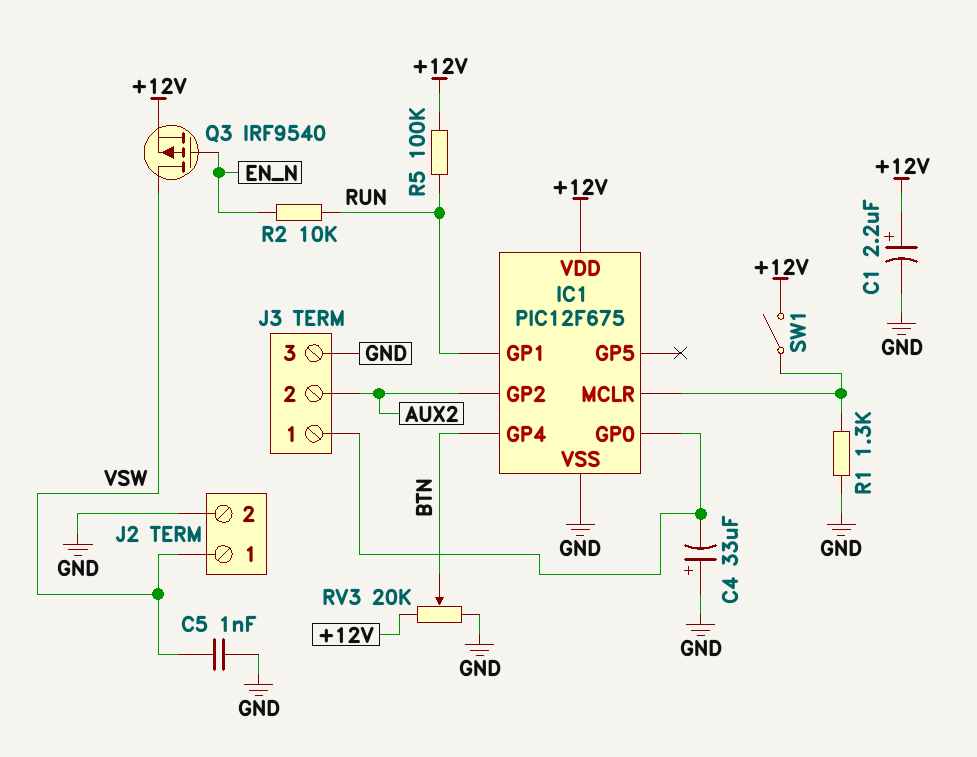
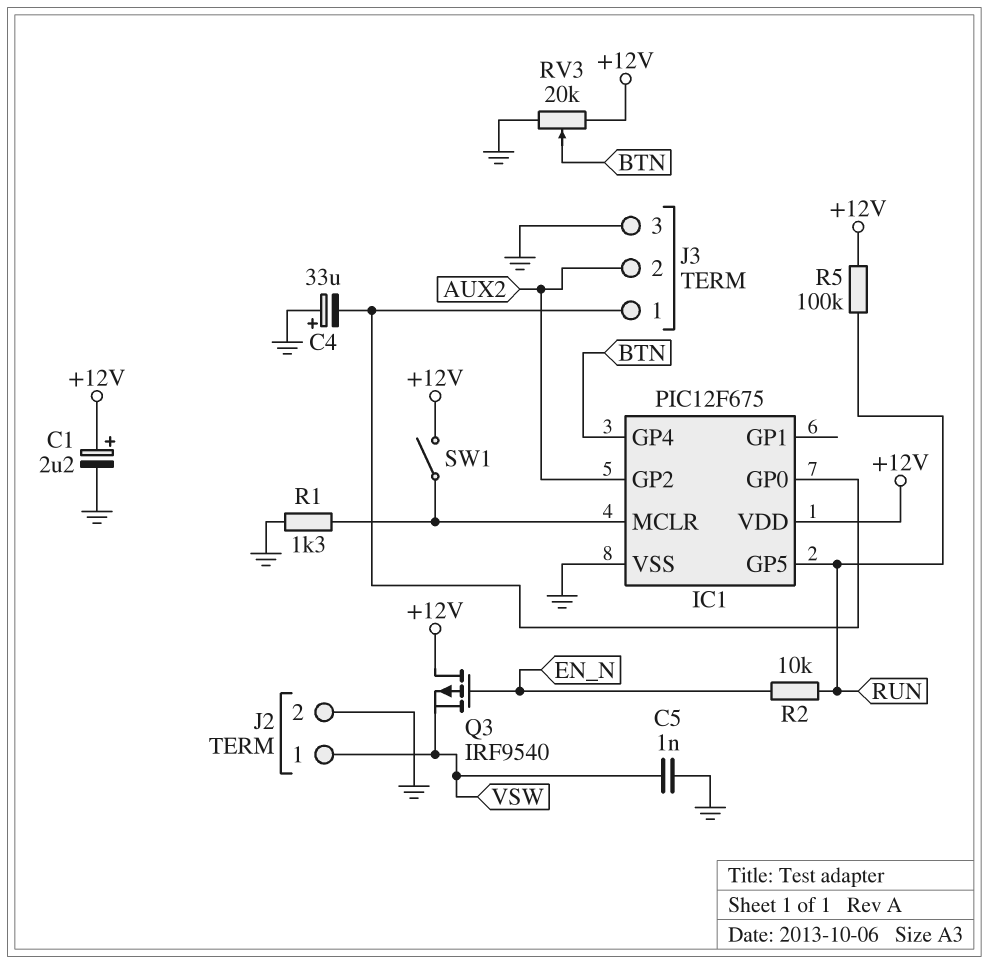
IC1 pin GP1: RUN -> none
IC1 pin GP5: none -> RUN
Q3: PMOS IRF9540 (G EN_N, D VSW, S +12V) -> PMOS IRF9540 (G EN_N, D +12V, S VSW)

